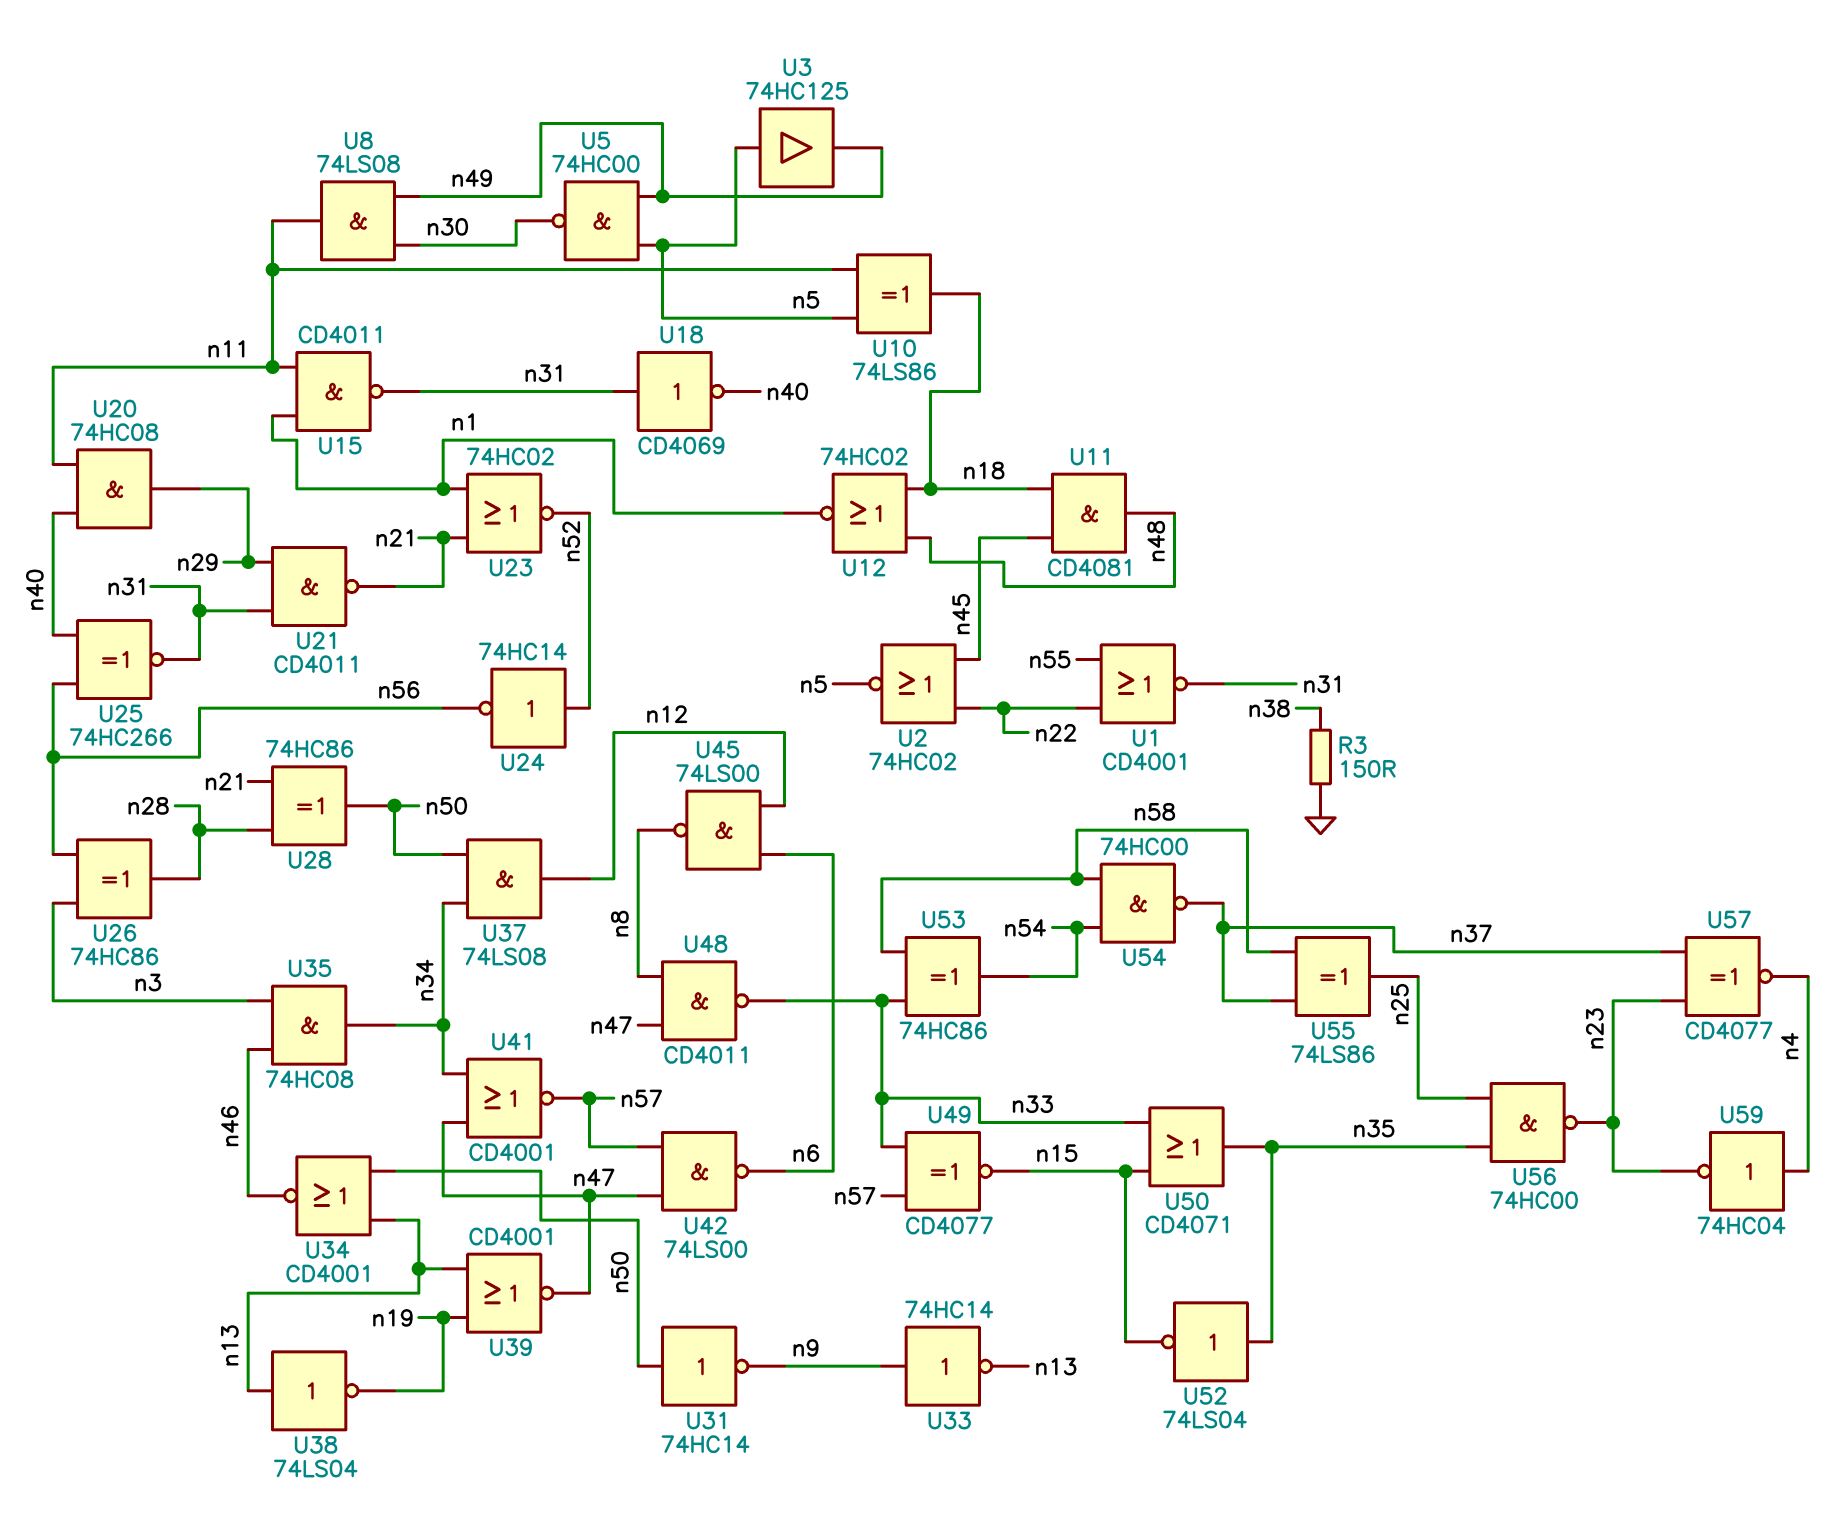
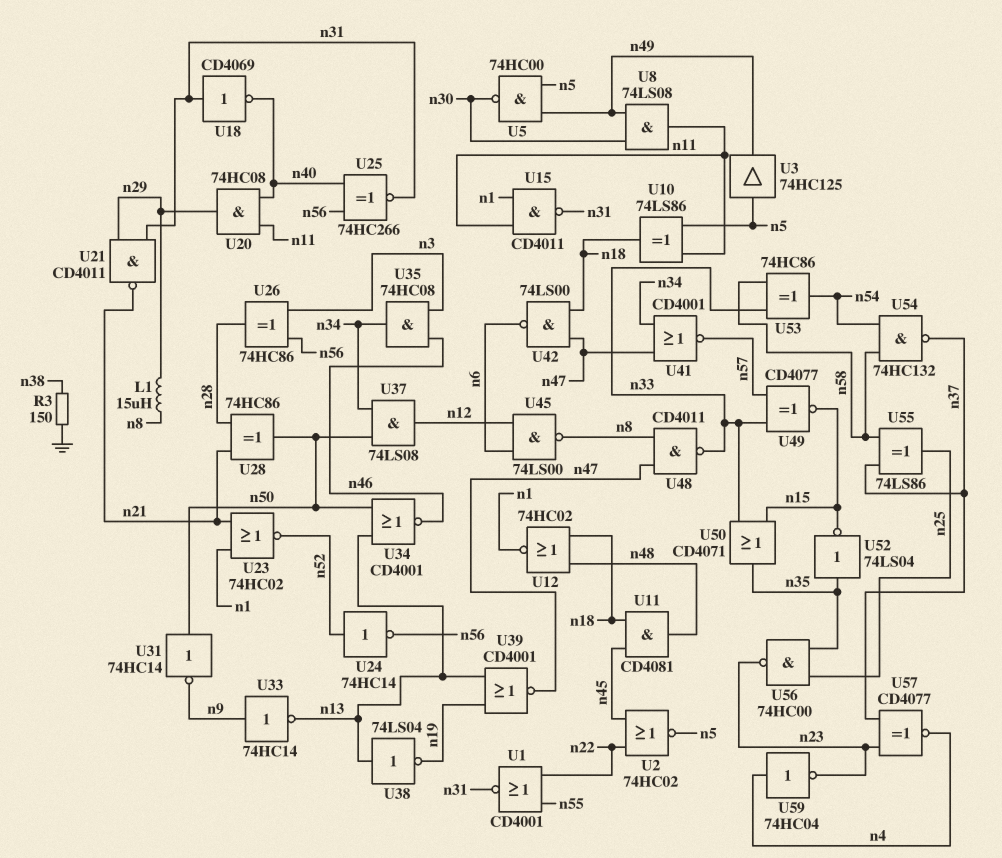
L1: none -> 15uH (n8, n29)
U42: NAND 74LS00 (in n47, in n57, out n6) -> NAND 74LS00 (in n18, in n47, out n6)
U54: NAND 74HC00 (in n54, in n58, out n37) -> NAND 74HC132 (in n54, in n58, out n37)

